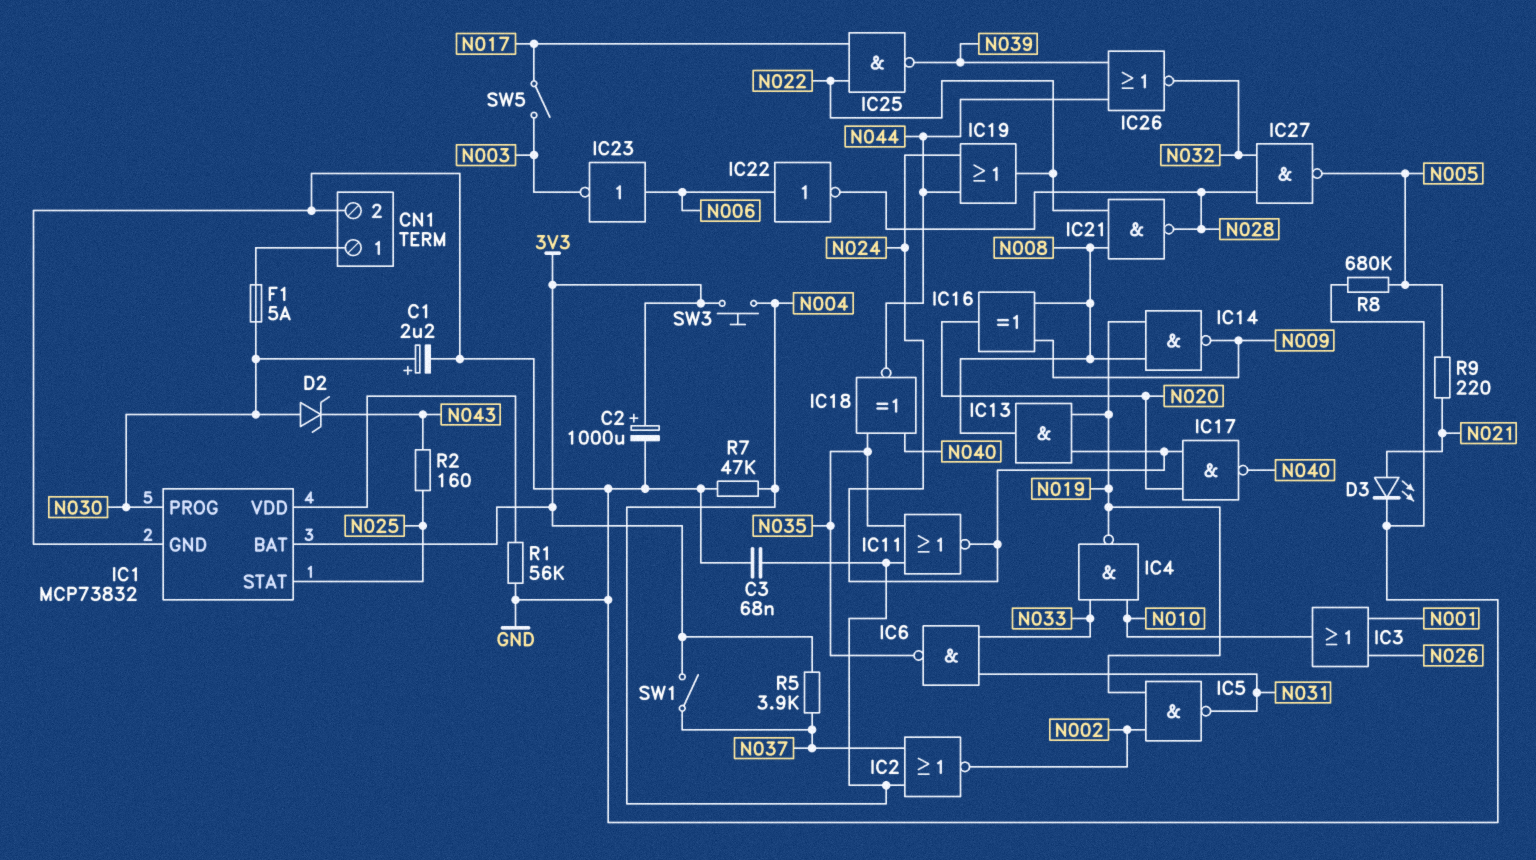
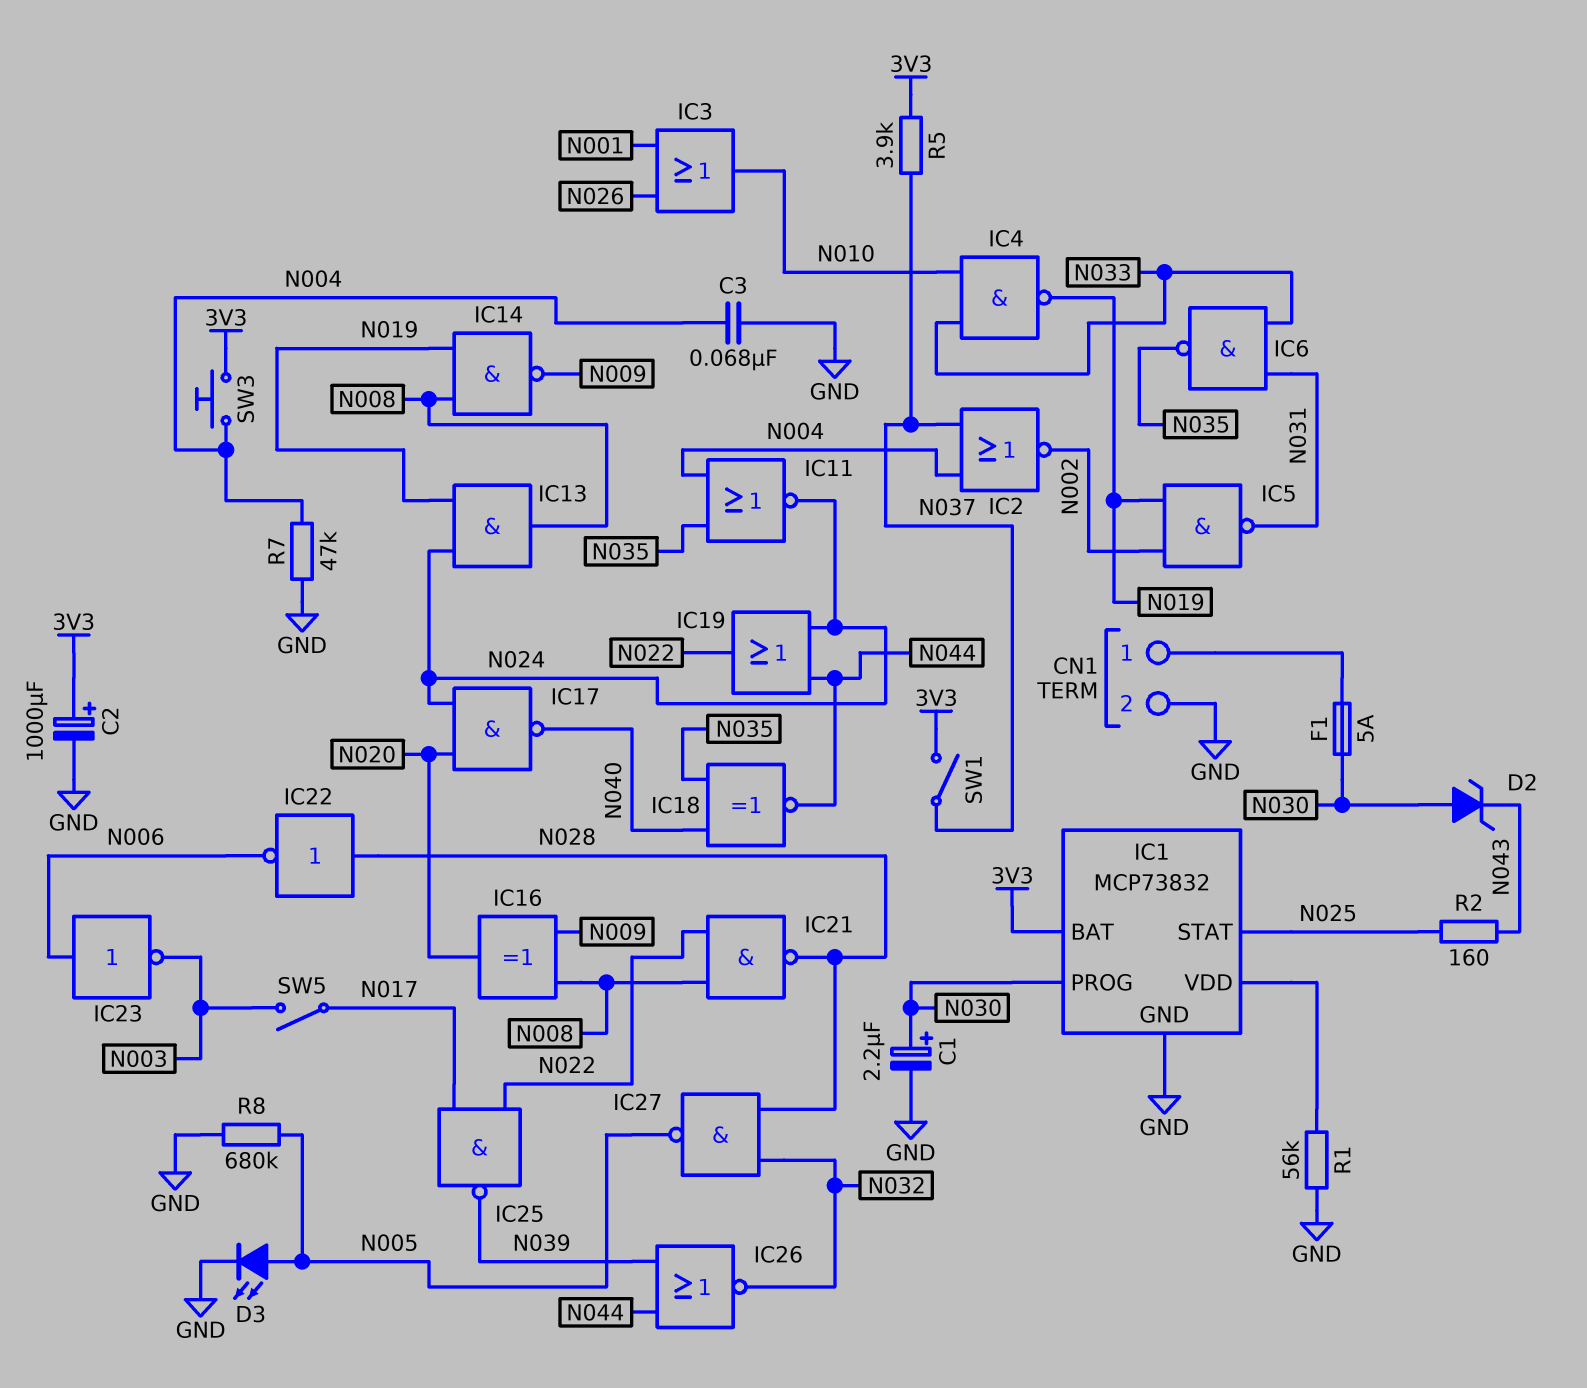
D3: LED (A N021, K GND) -> LED (A N005, K GND)
IC22: NOT (in N006, out N028) -> NOT (in N028, out N006)
R9: 220 (N005, N021) -> none

